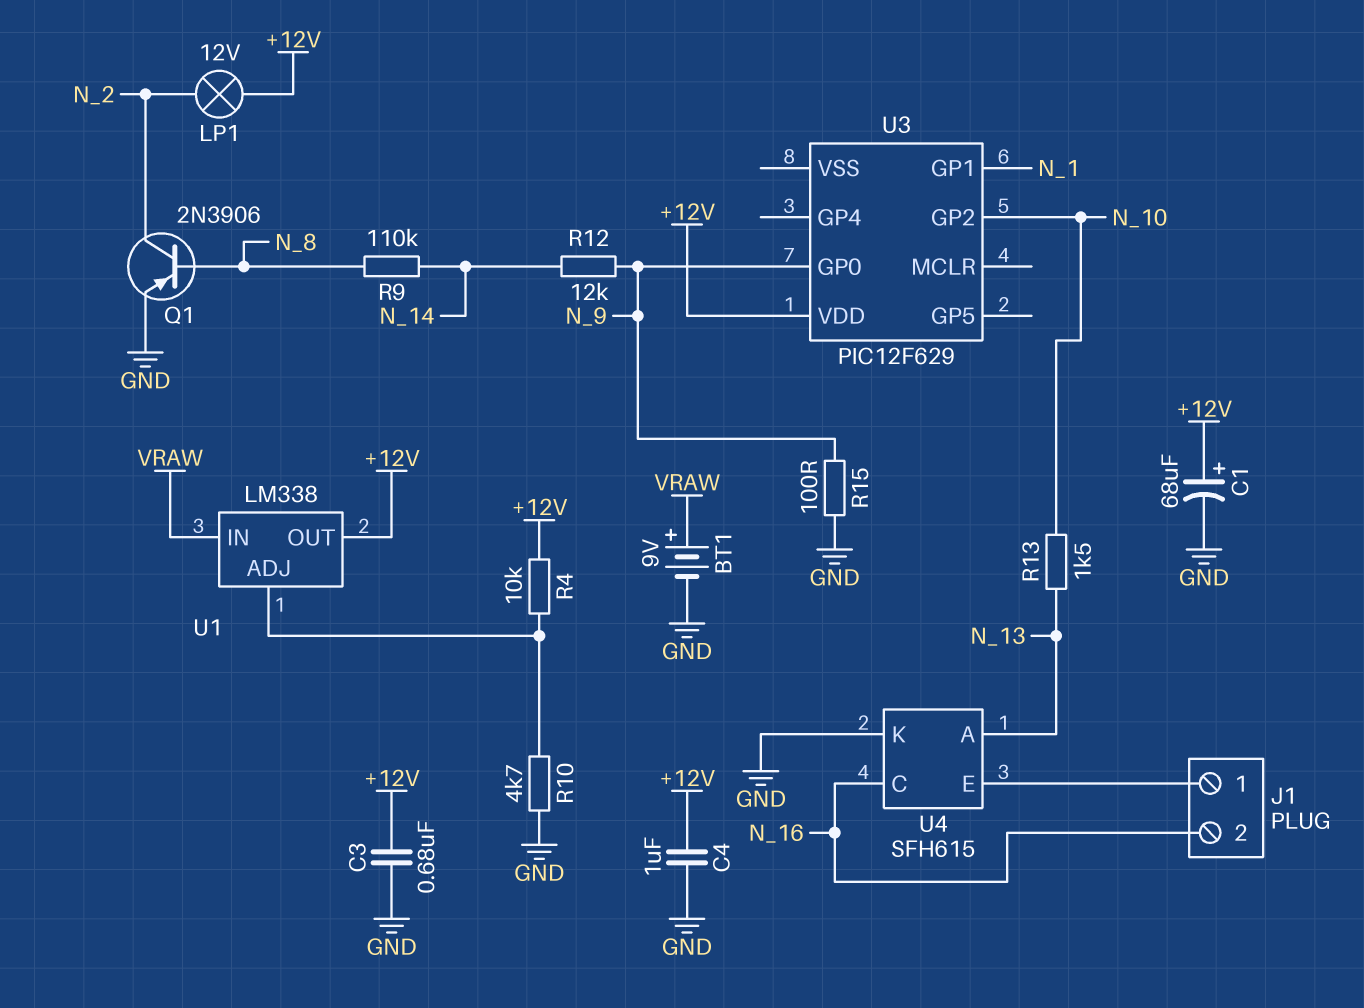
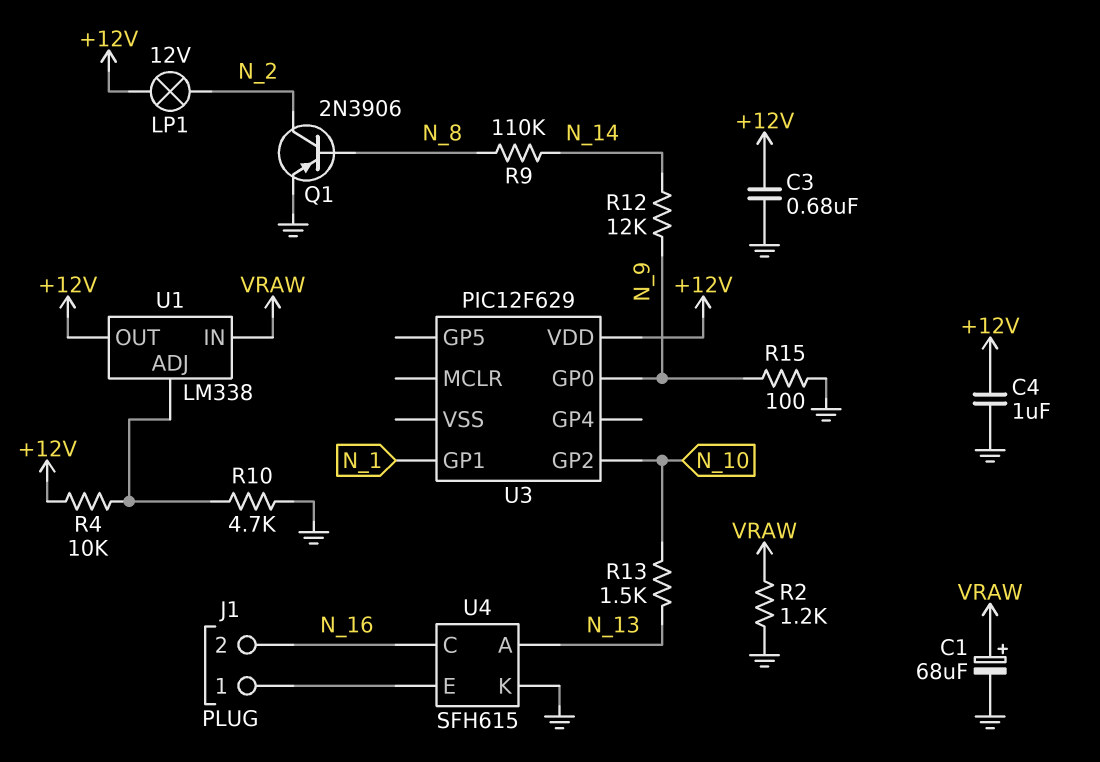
BT1: 9V (plus VRAW, minus GND) -> none
C1: 68uF (plus +12V, minus GND) -> 68uF (plus VRAW, minus GND)
R2: none -> 1.2k (GND, VRAW)

